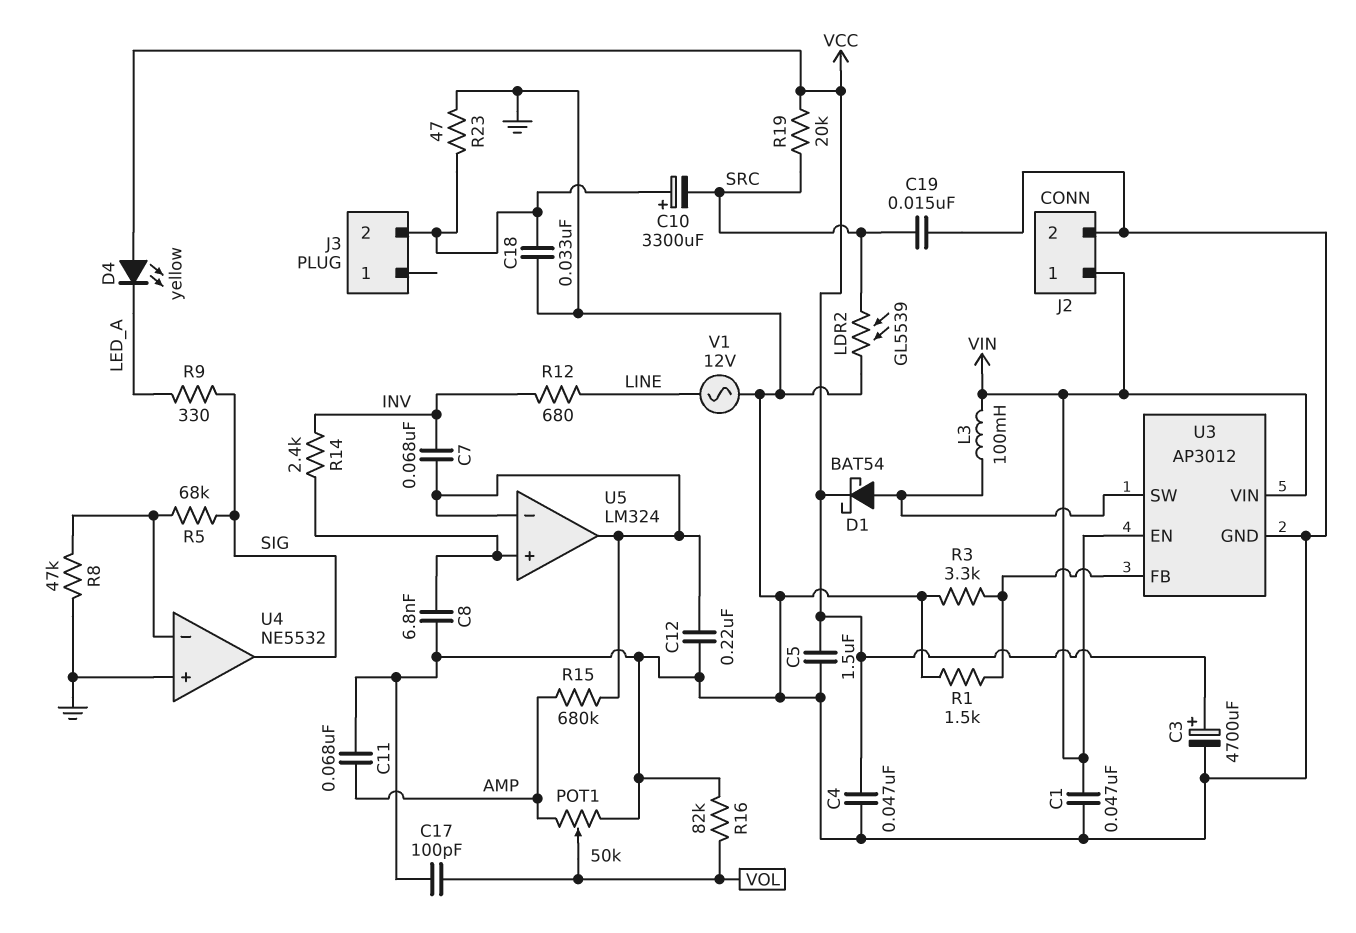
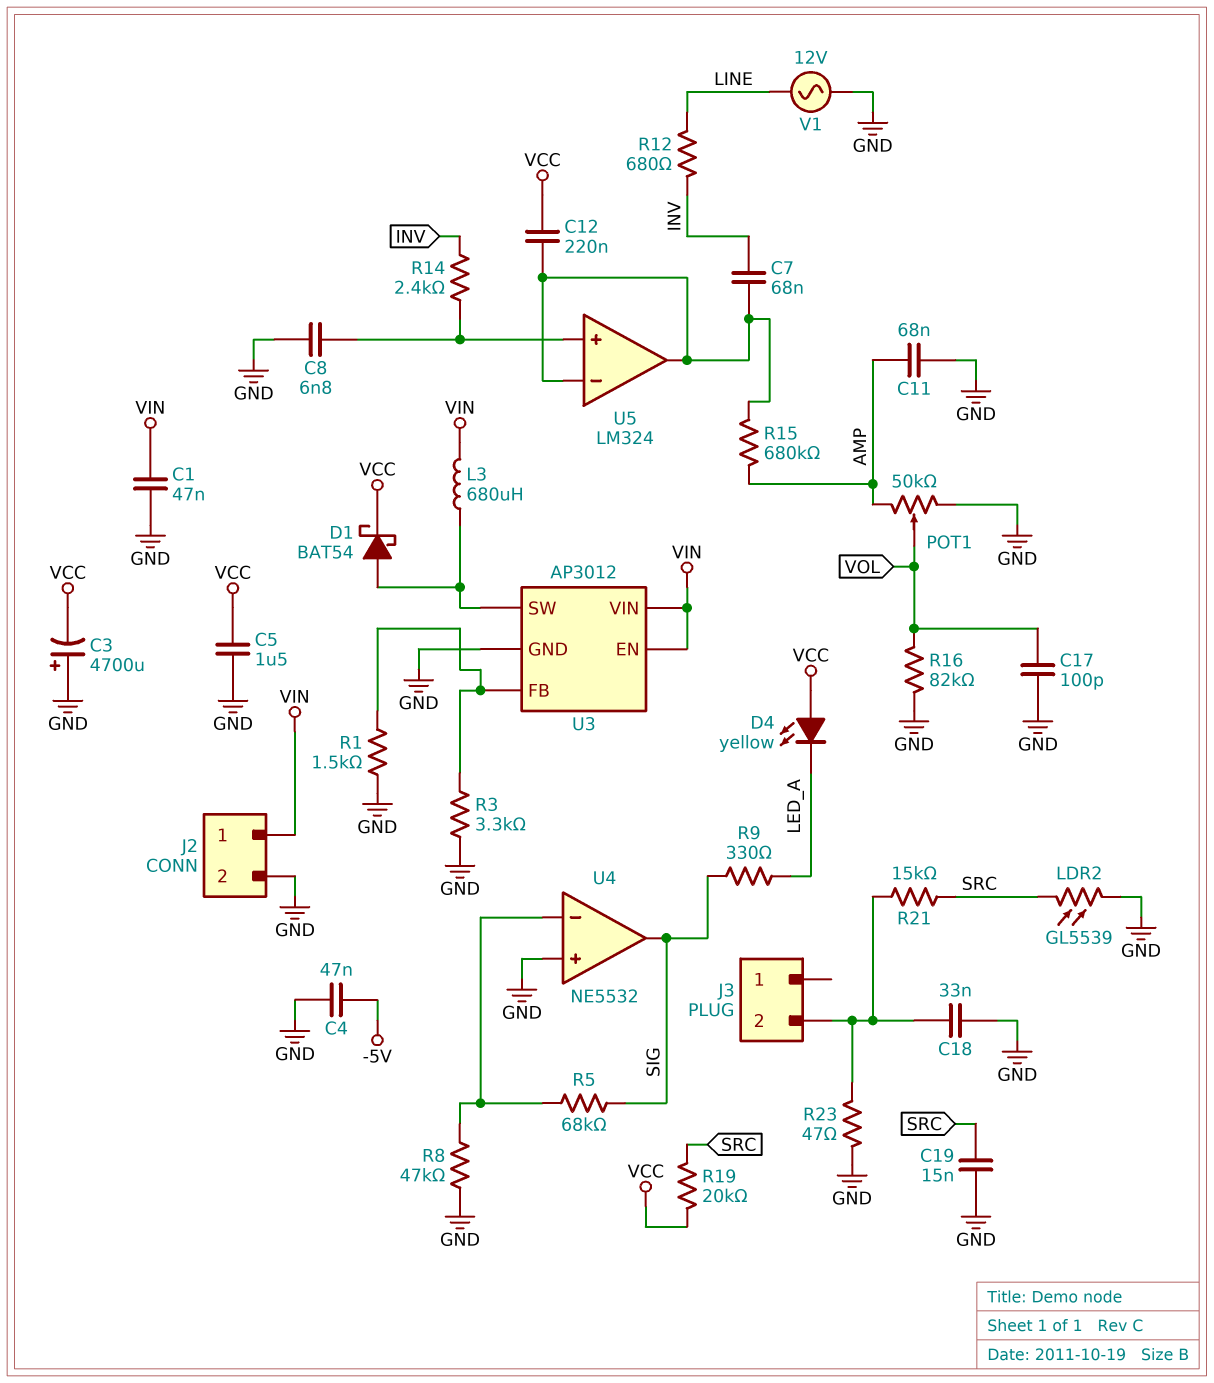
C3: 4700uF (plus VCC, minus GND) -> 4700uF (plus GND, minus VCC)
C4: 47nF (GND, VCC) -> 47nF (-5V, GND)
C10: 3300uF (plus J3/2, minus SRC) -> none
C12: 220nF (GND, U5/in-) -> 220nF (U5/in-, VCC)
L3: 100mH (U3/SW, VIN) -> 680uH (U3/SW, VIN)
R21: none -> 15k (J3/2, SRC)

